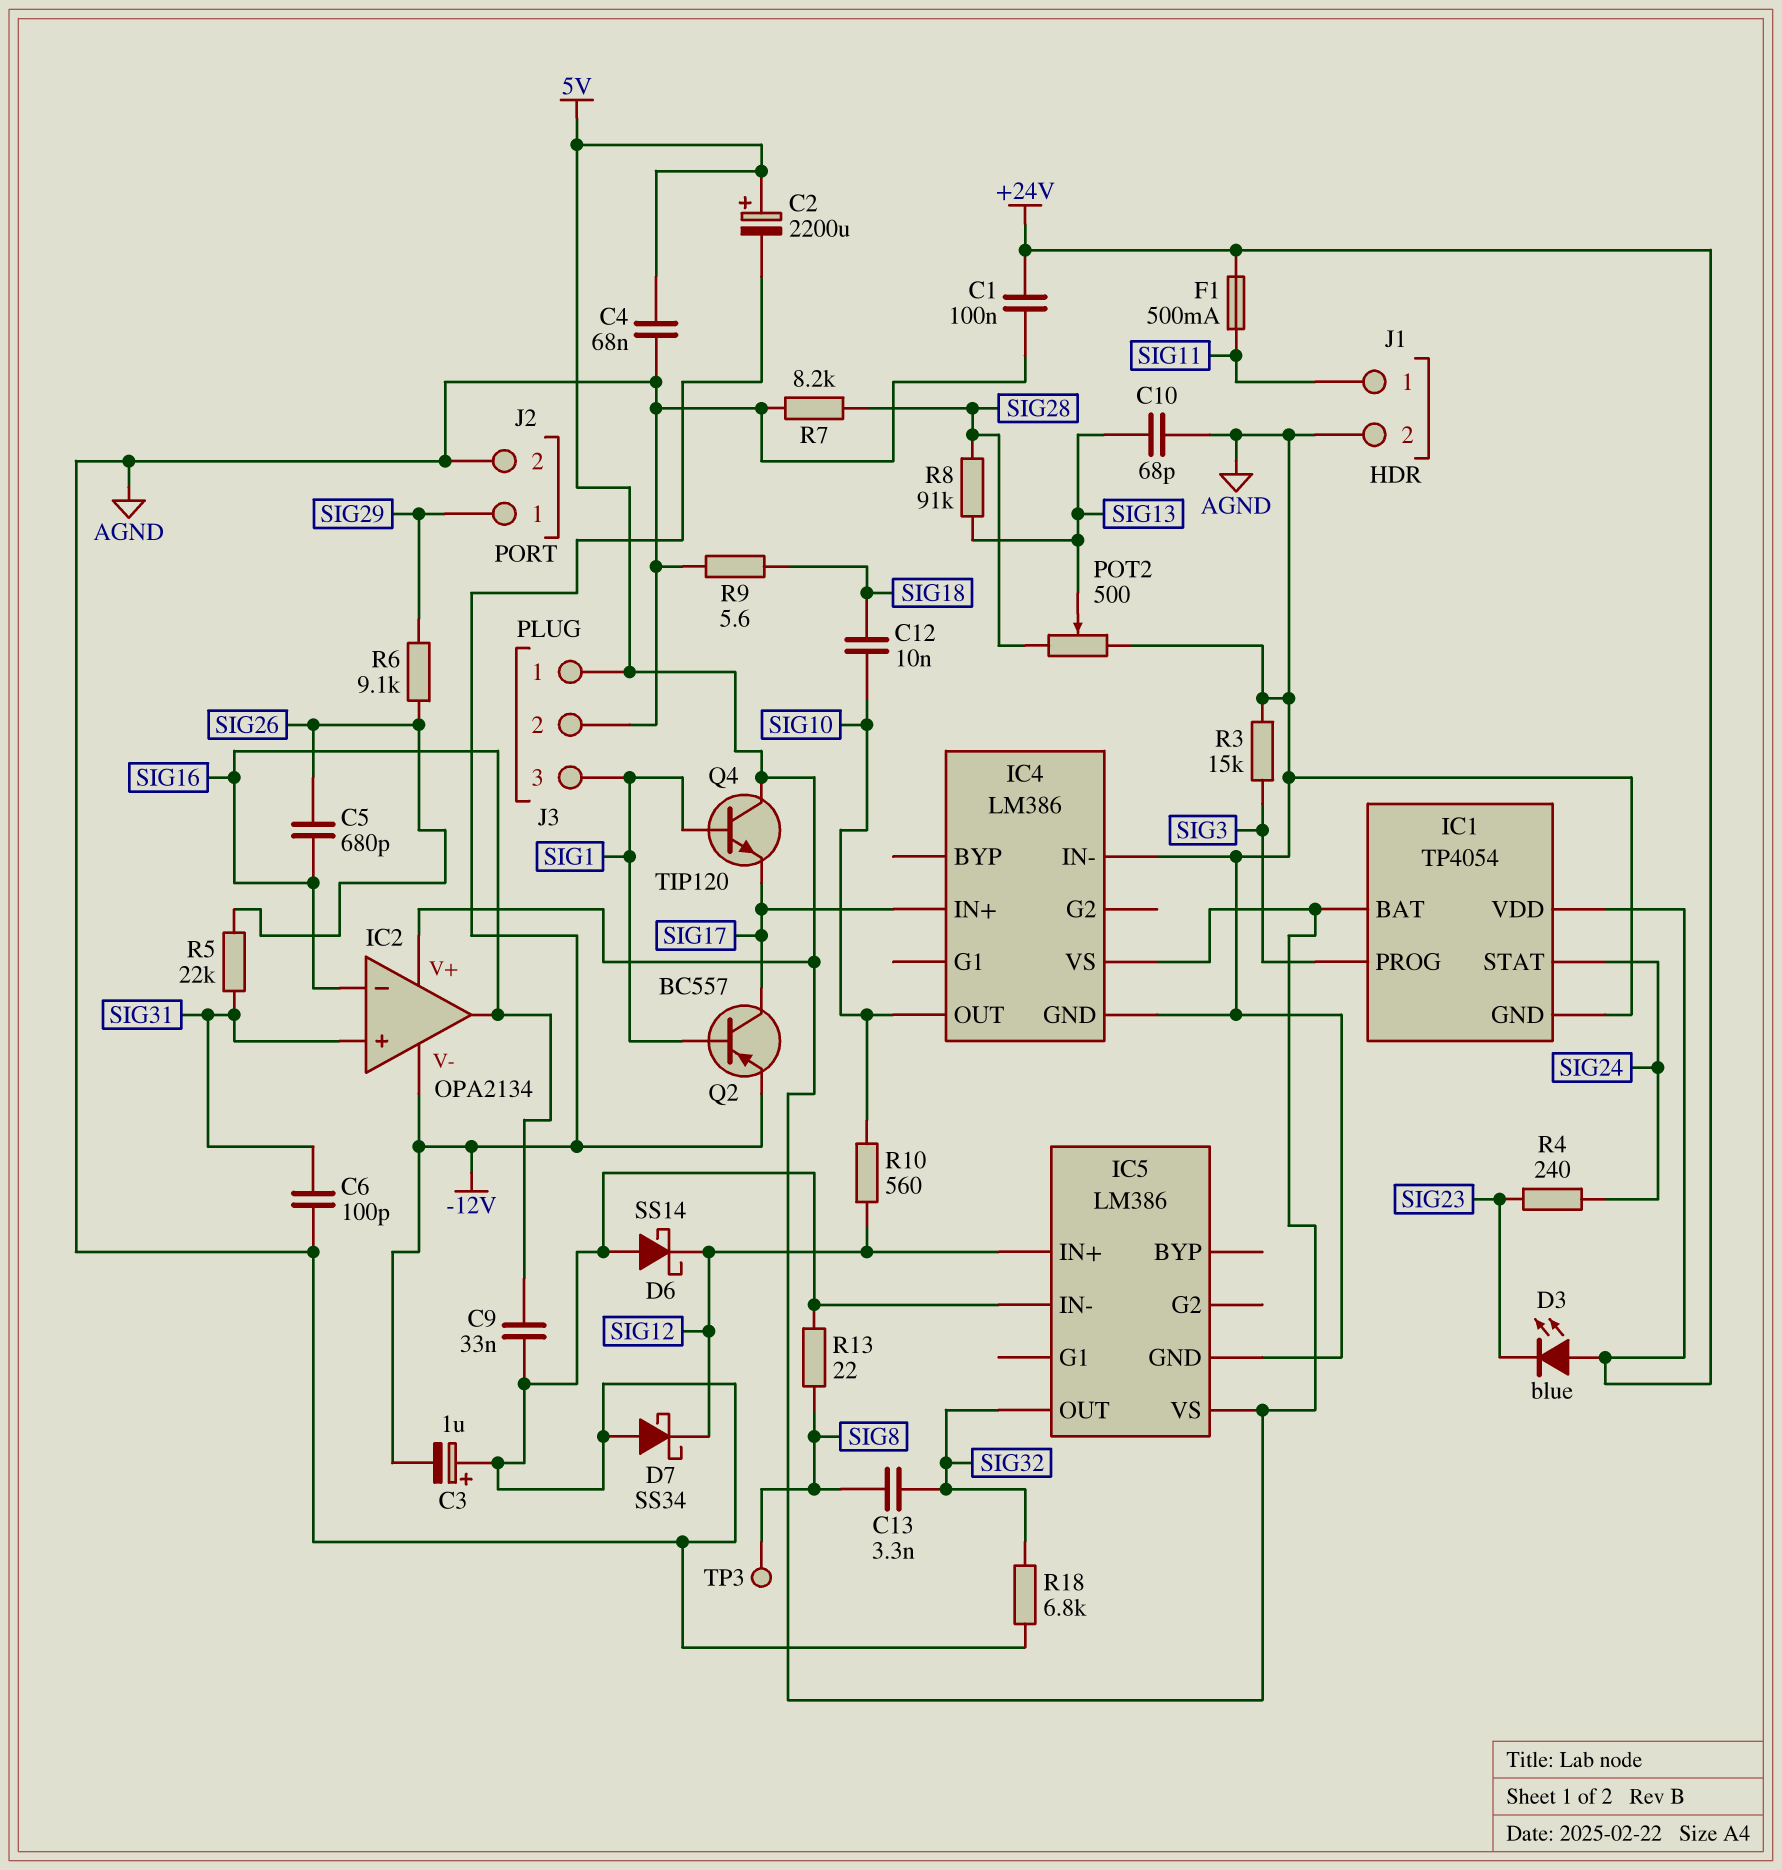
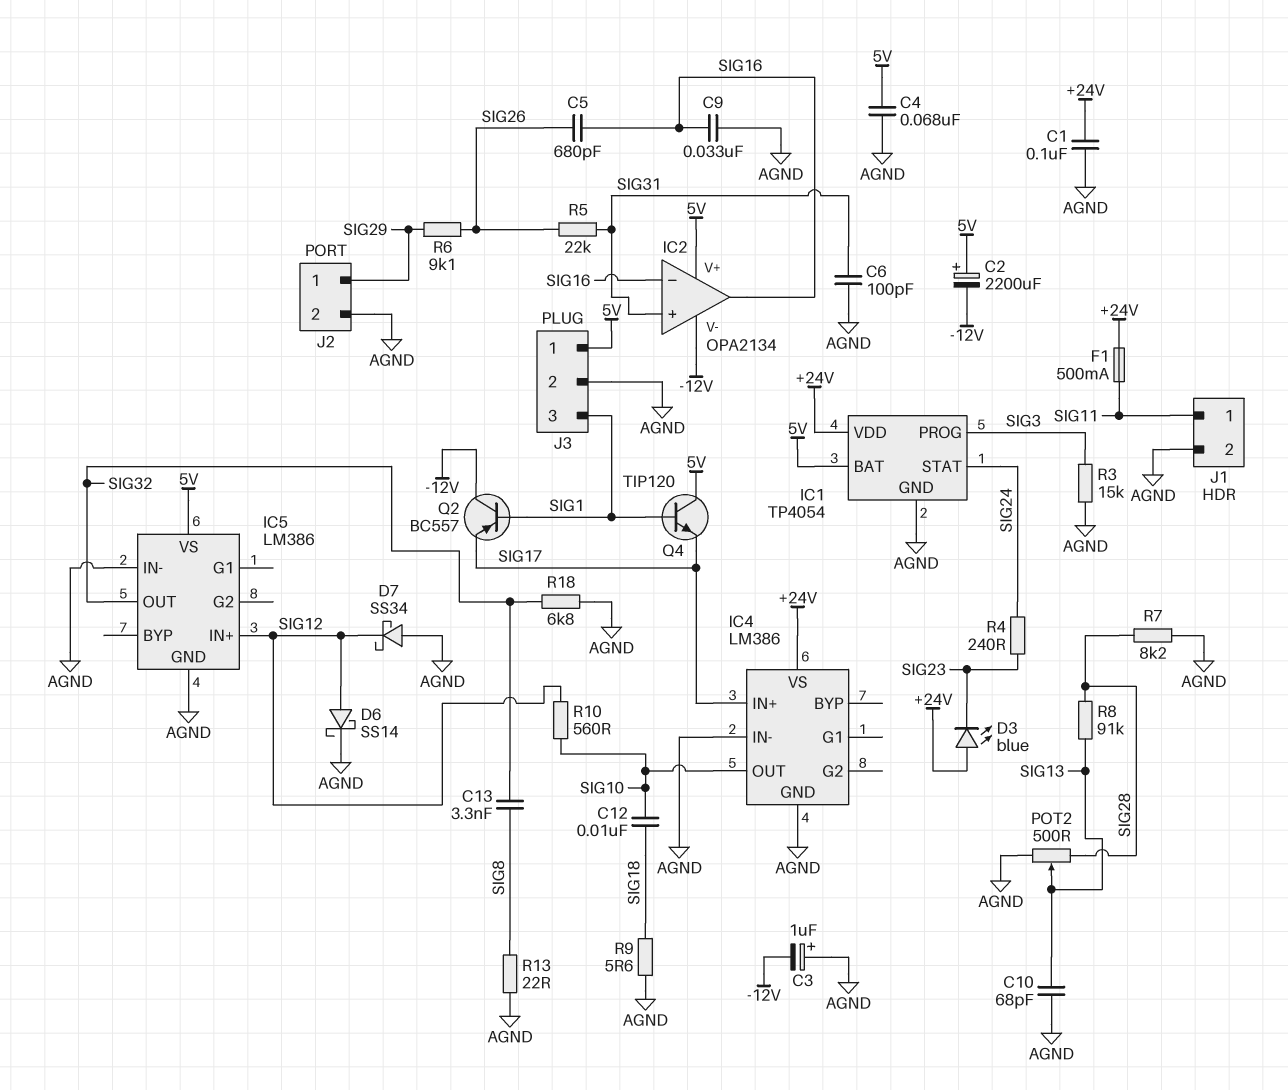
D6: schottky SS14 (A AGND, K SIG12) -> schottky SS14 (A SIG12, K AGND)
IC4 pin VS: 5V -> +24V
Q2: PNP BC557 (B SIG1, C SIG17, E -12V) -> PNP BC557 (B SIG1, C -12V, E SIG17)
TP3: test point (SIG8) -> none

